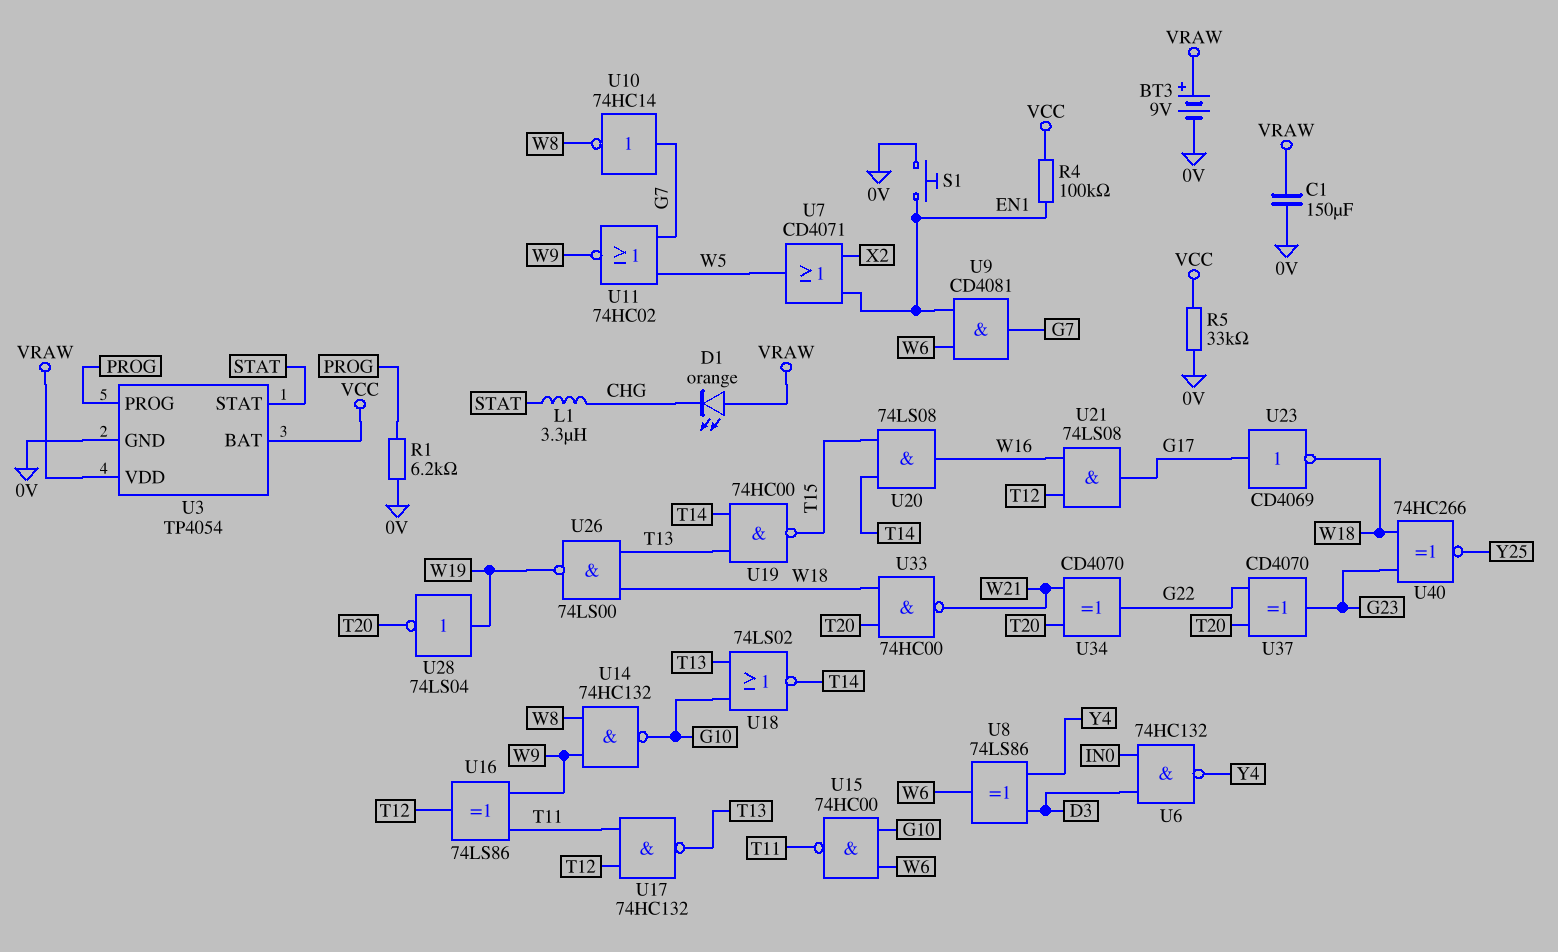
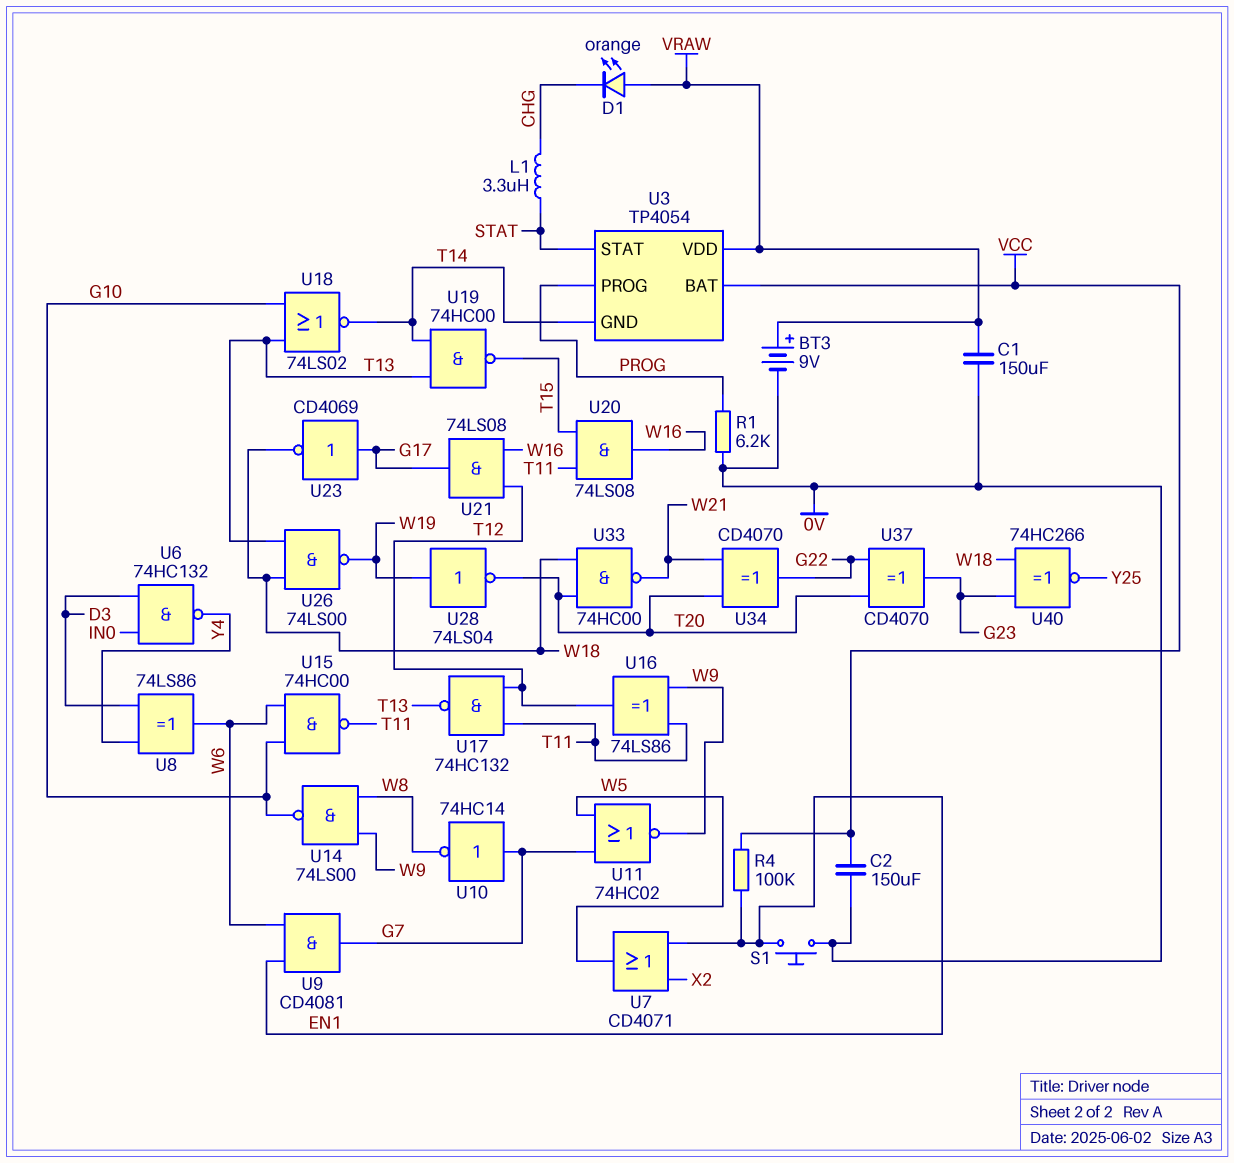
C2: none -> 150uF (0V, VCC)
R5: 33k (0V, VCC) -> none
U3 pin GND: 0V -> T14
U14: NAND 74HC132 (in W8, in W9, out G10) -> NAND 74LS00 (in W8, in W9, out G10)
U20: AND 74LS08 (in T14, in T15, out W16) -> AND 74LS08 (in T11, in T15, out W16)

